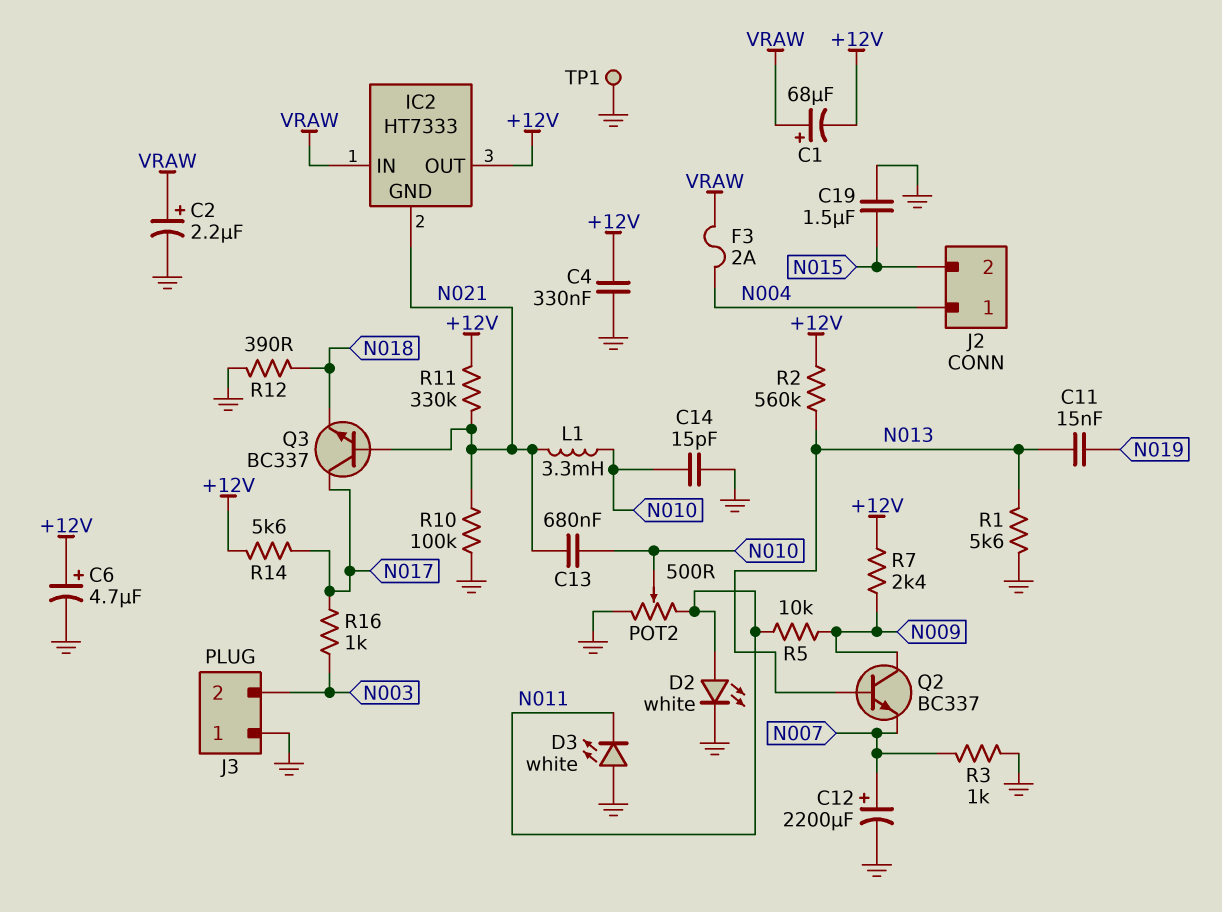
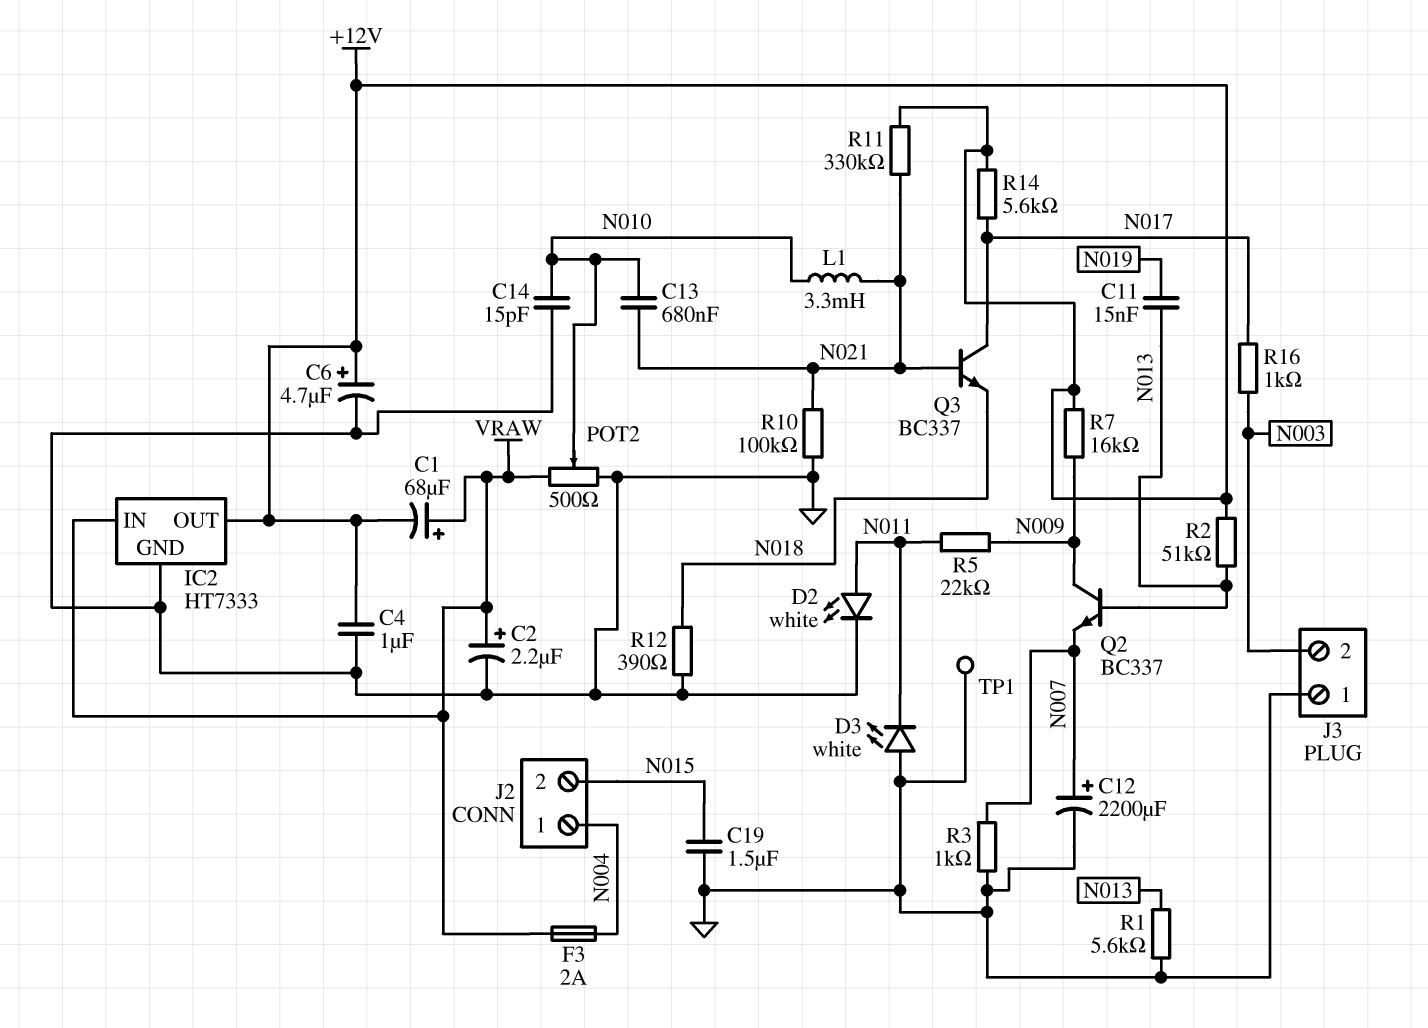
C4: 330nF (+12V, GND) -> 1uF (+12V, GND)
IC2 pin GND: N021 -> GND
POT2: 500 (GND, N011, wiper N010) -> 500 (GND, VRAW, wiper N010)
R2: 560k (+12V, N013) -> 51k (+12V, N013)
R5: 10k (N009, N011) -> 22k (N009, N011)
R7: 2.4k (+12V, N009) -> 16k (+12V, N009)

